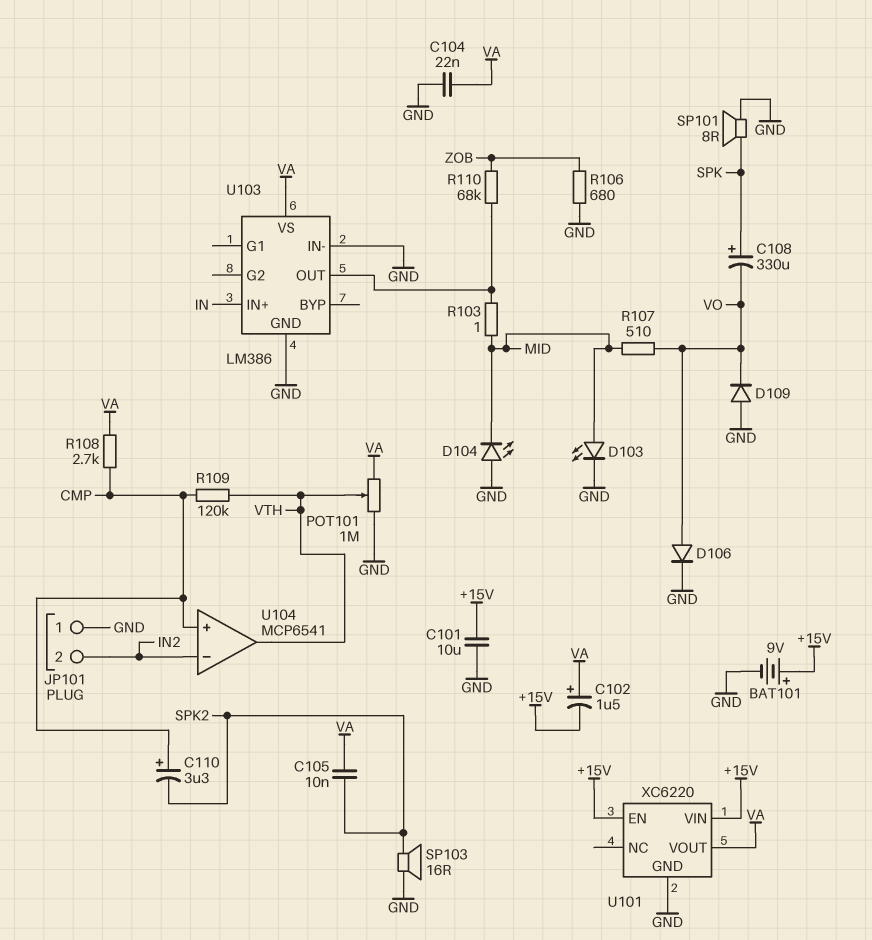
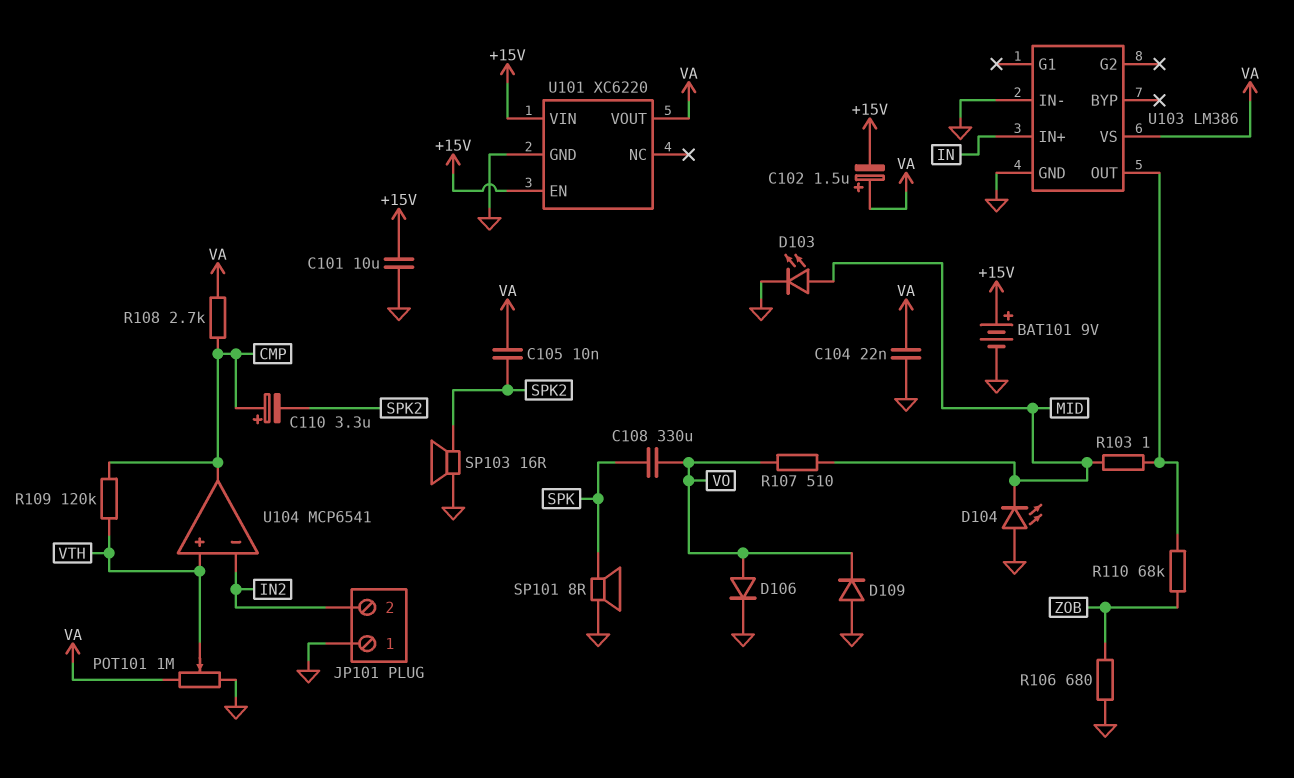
C108: 330uF (plus SPK, minus VO) -> 330uF (SPK, VO)
U104 pin in+: CMP -> VTH
U104 pin out: VTH -> CMP

